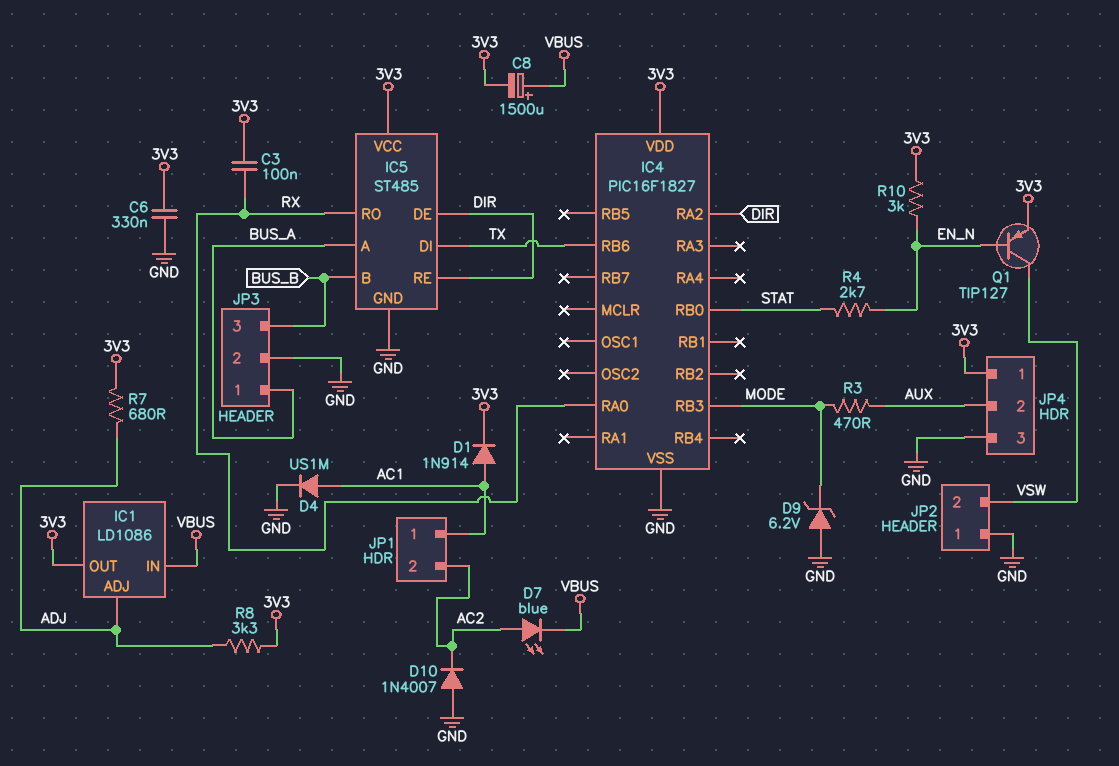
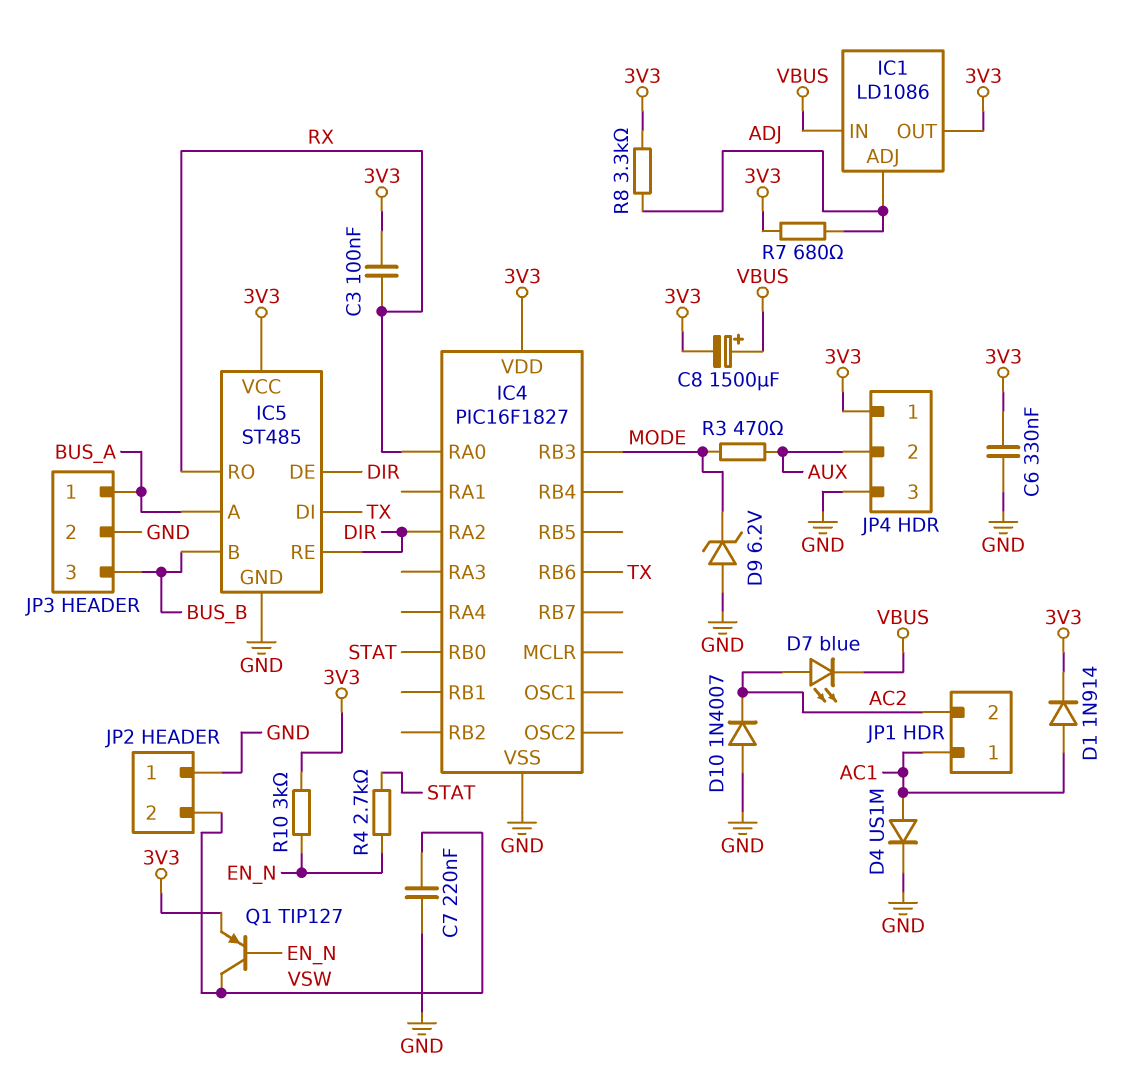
C7: none -> 220nF (GND, VSW)

